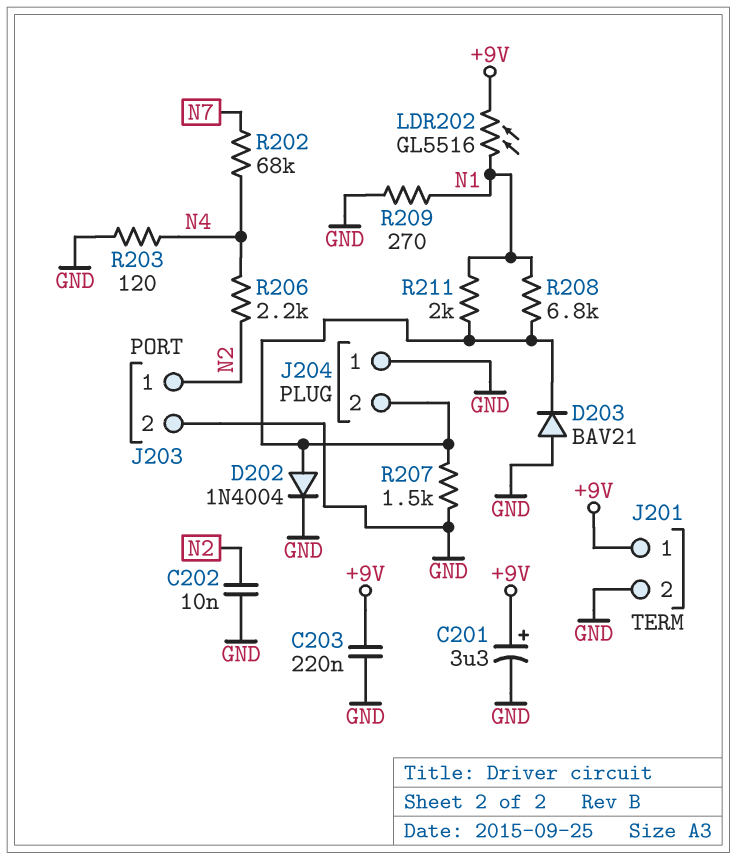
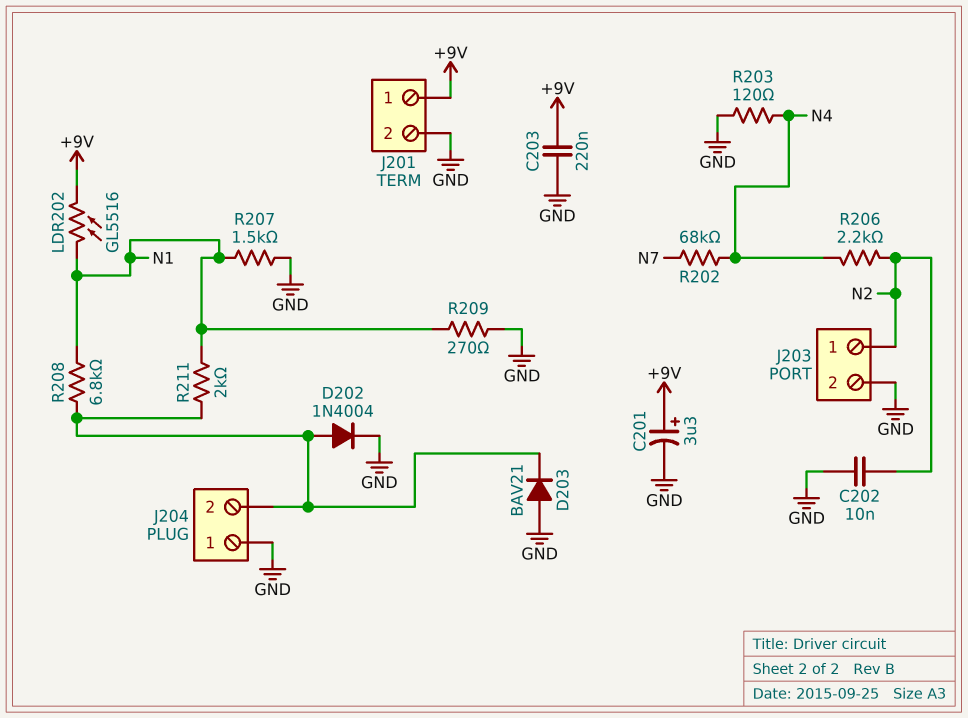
R207: 1.5k (GND, J204/2) -> 1.5k (GND, N1)

